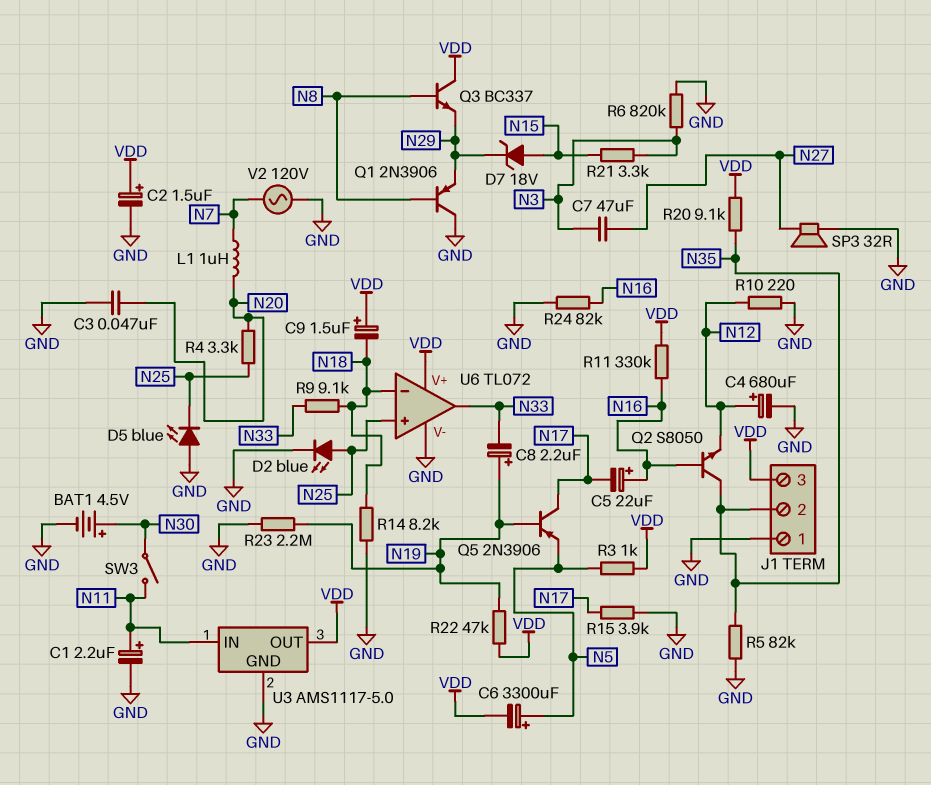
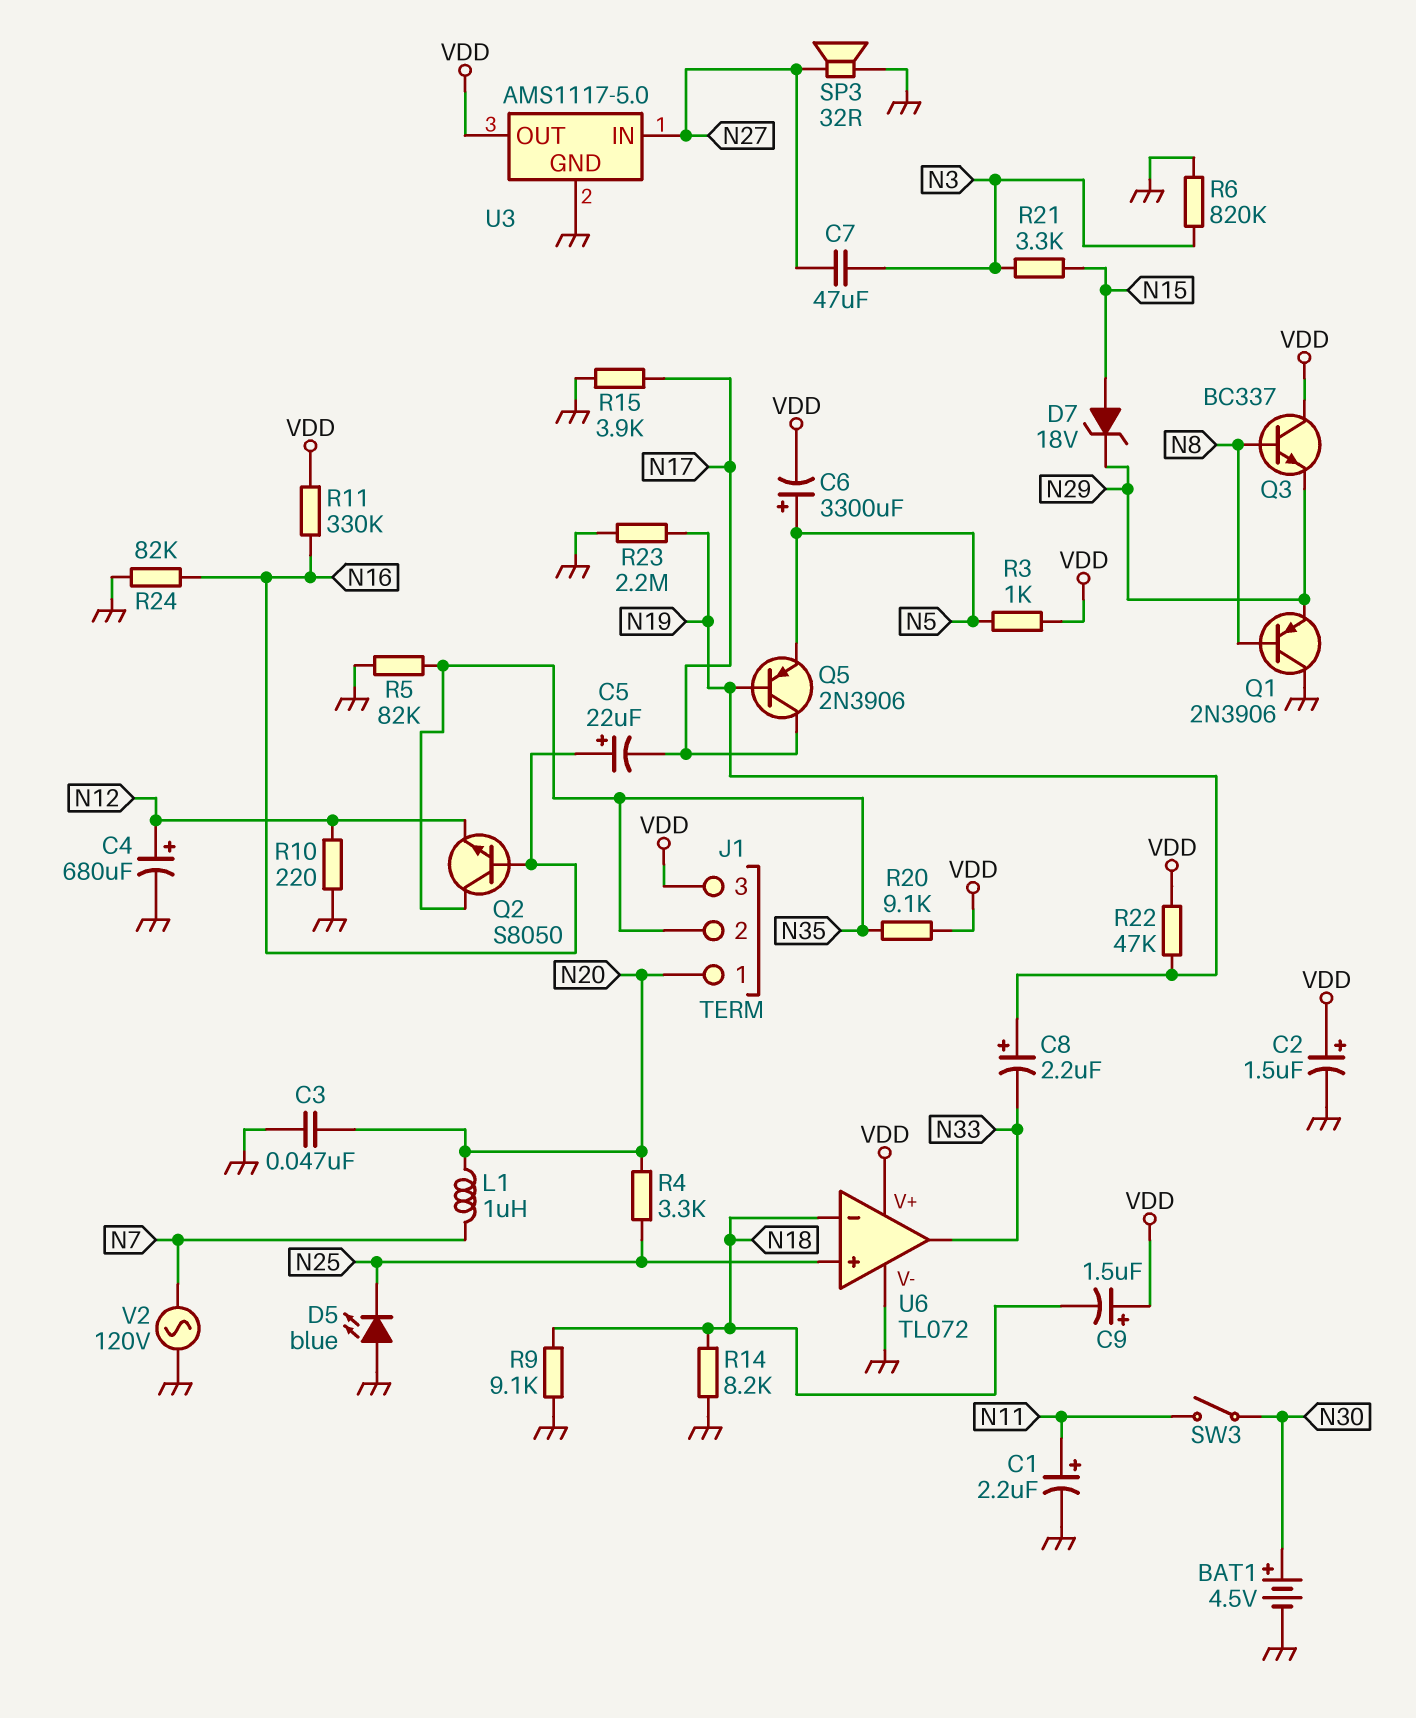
D2: LED blue (A N25, K GND) -> none
J1 pin 1: GND -> N20
R9: 9.1k (N18, N33) -> 9.1k (GND, N18)
U3 pin IN: N11 -> N27

